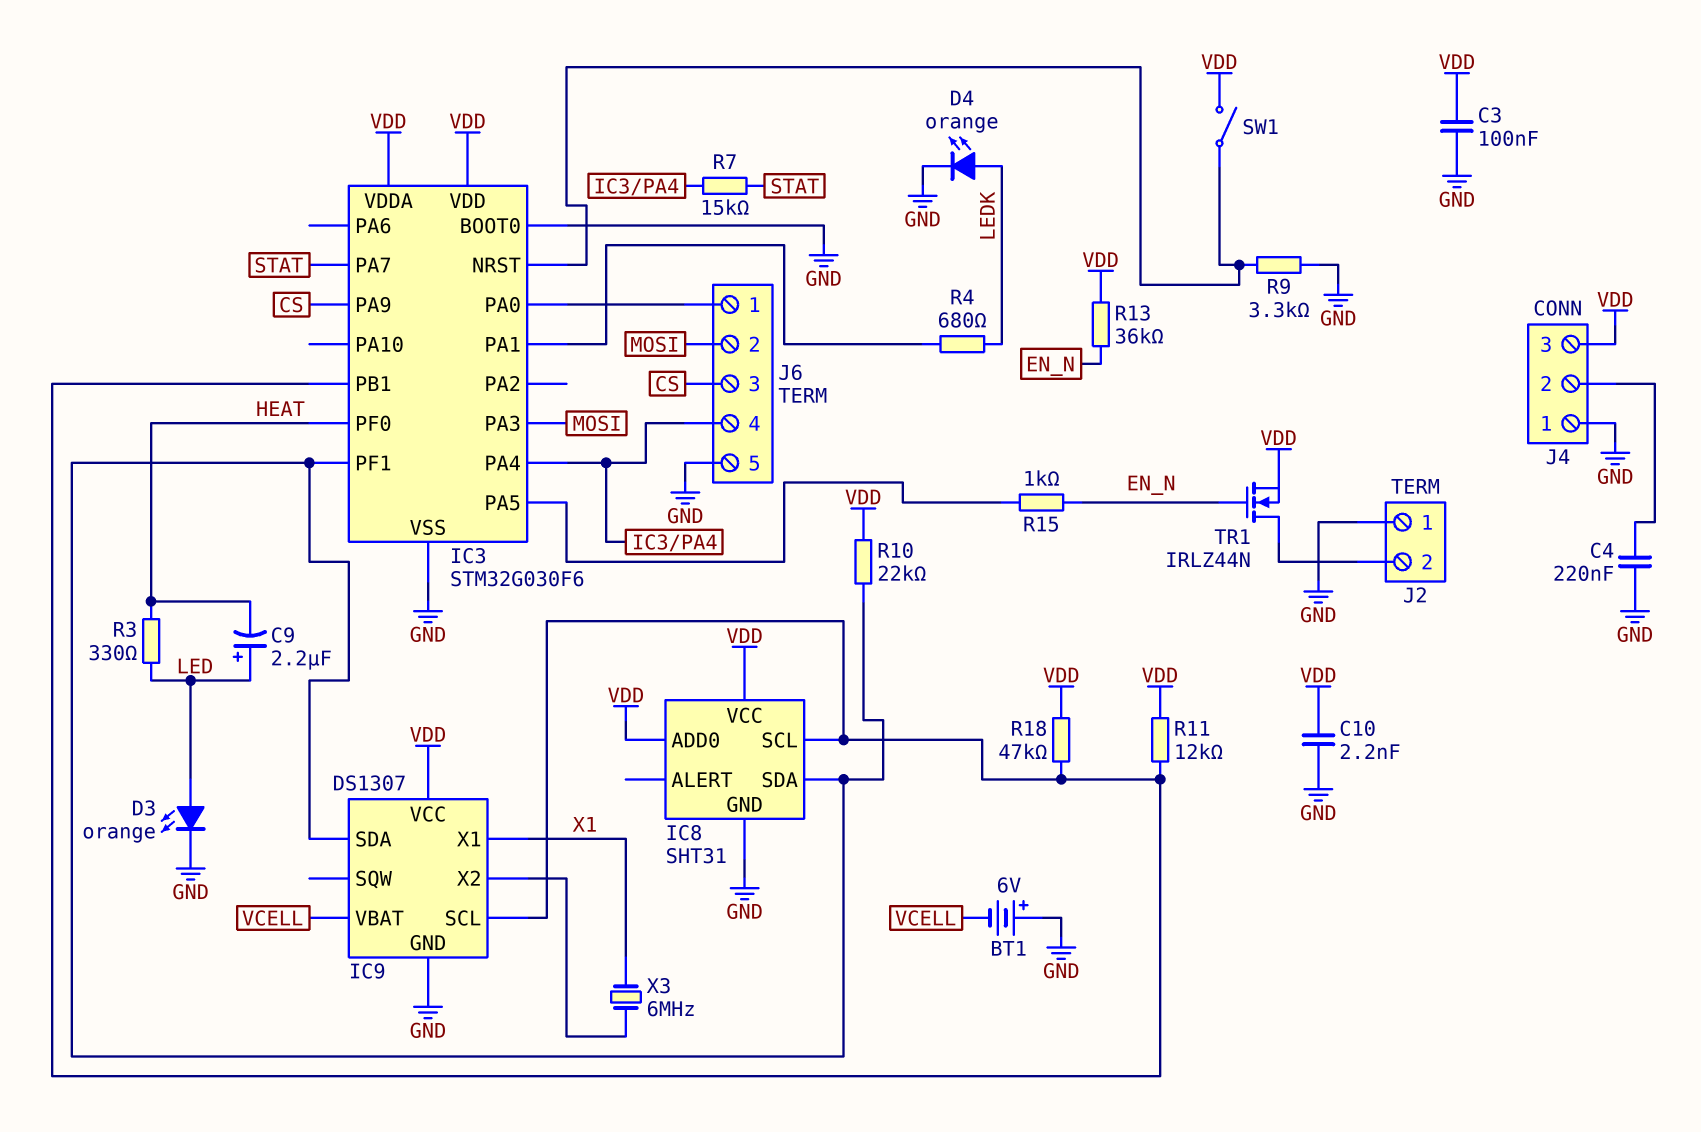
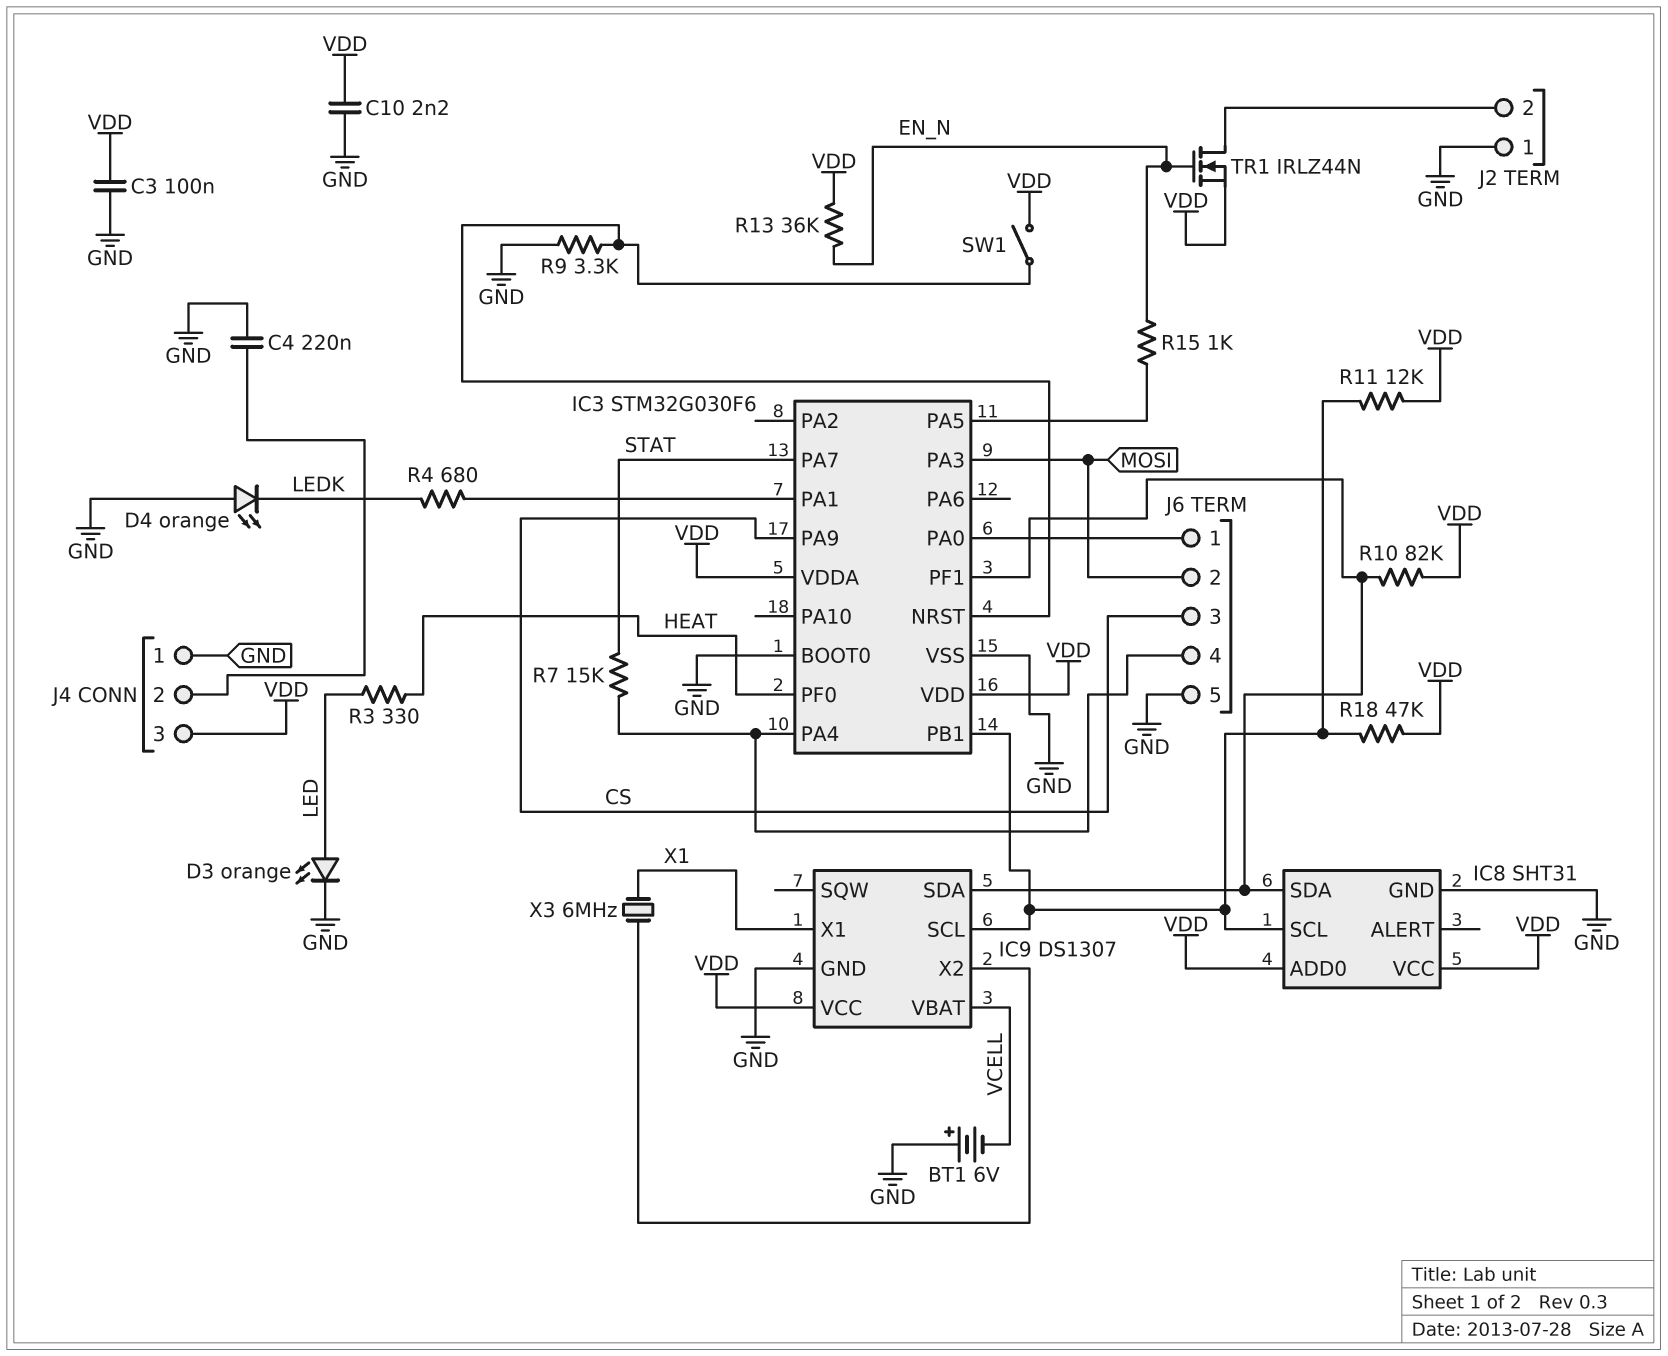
C9: 2.2uF (plus LED, minus HEAT) -> none
D4: LED orange (A LEDK, K GND) -> LED orange (A GND, K LEDK)
R10: 22k (IC3/PF1, VDD) -> 82k (IC3/PF1, VDD)

